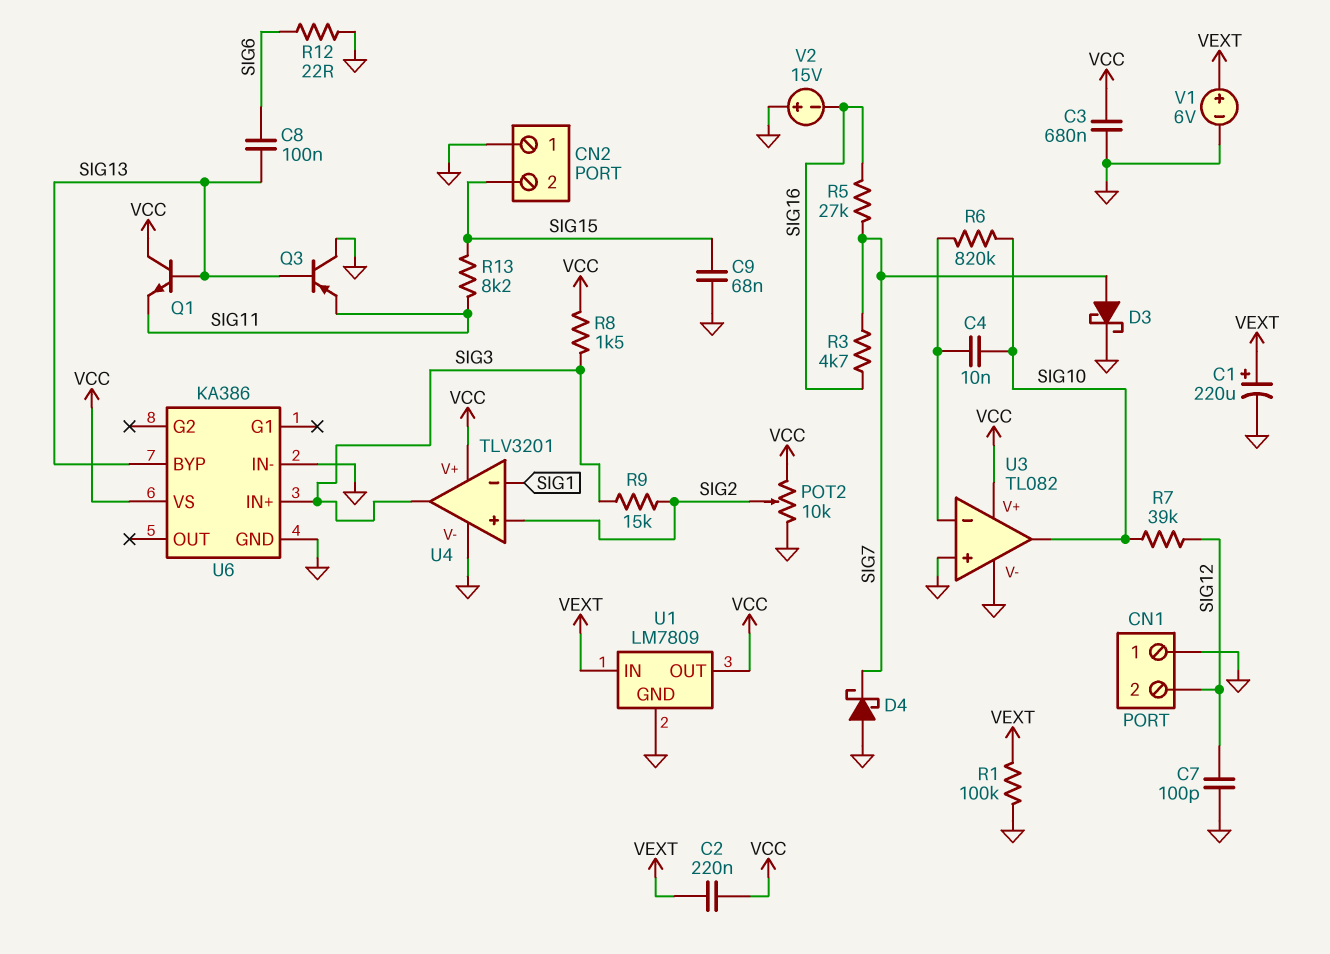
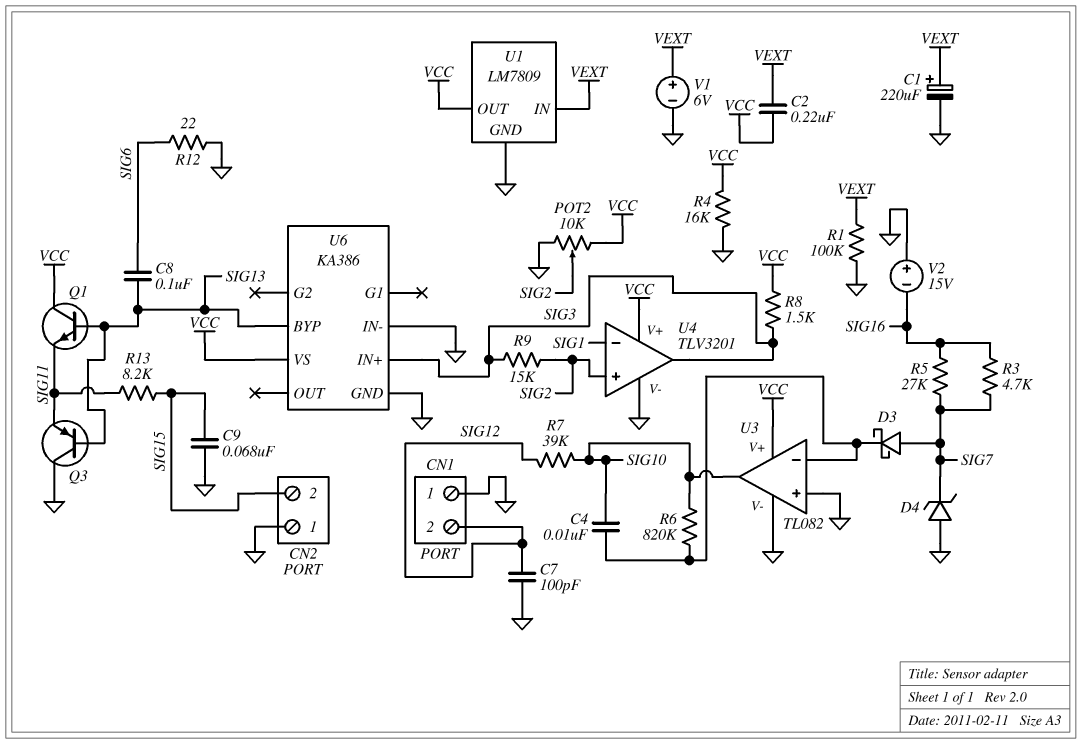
C3: 680nF (GND, VCC) -> none
D3: schottky (A SIG7, K GND) -> schottky (A SIG7, K U3/in-)
D4: schottky (A GND, K SIG7) -> zener (A GND, K SIG7)
R4: none -> 16k (GND, VCC)

